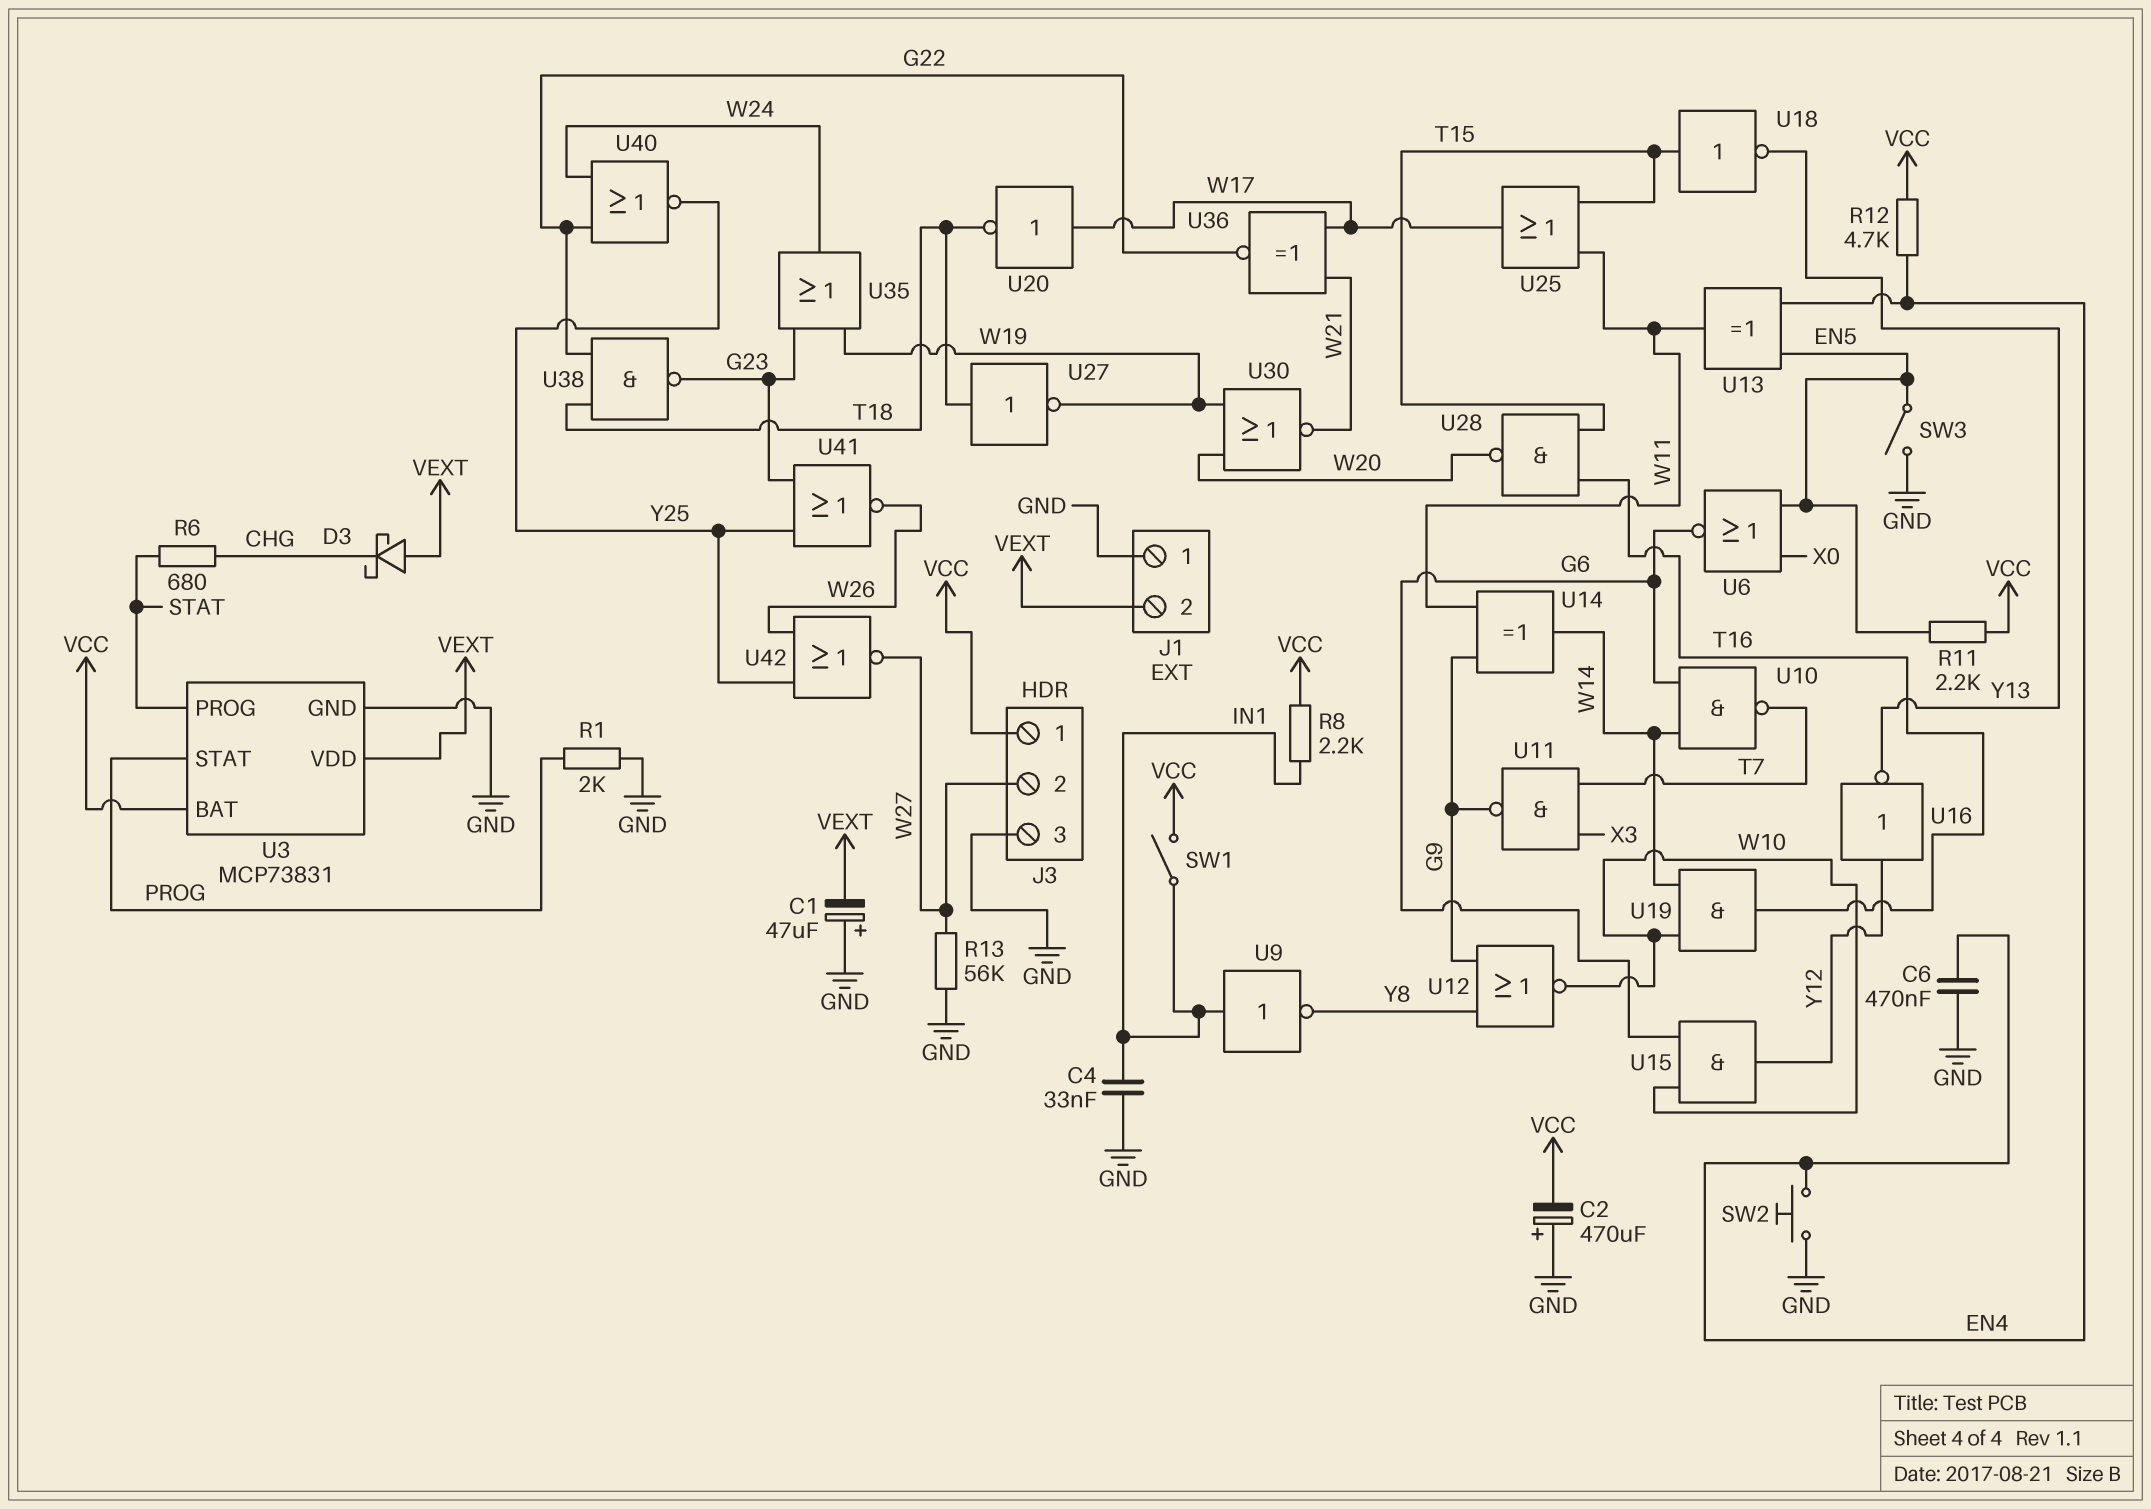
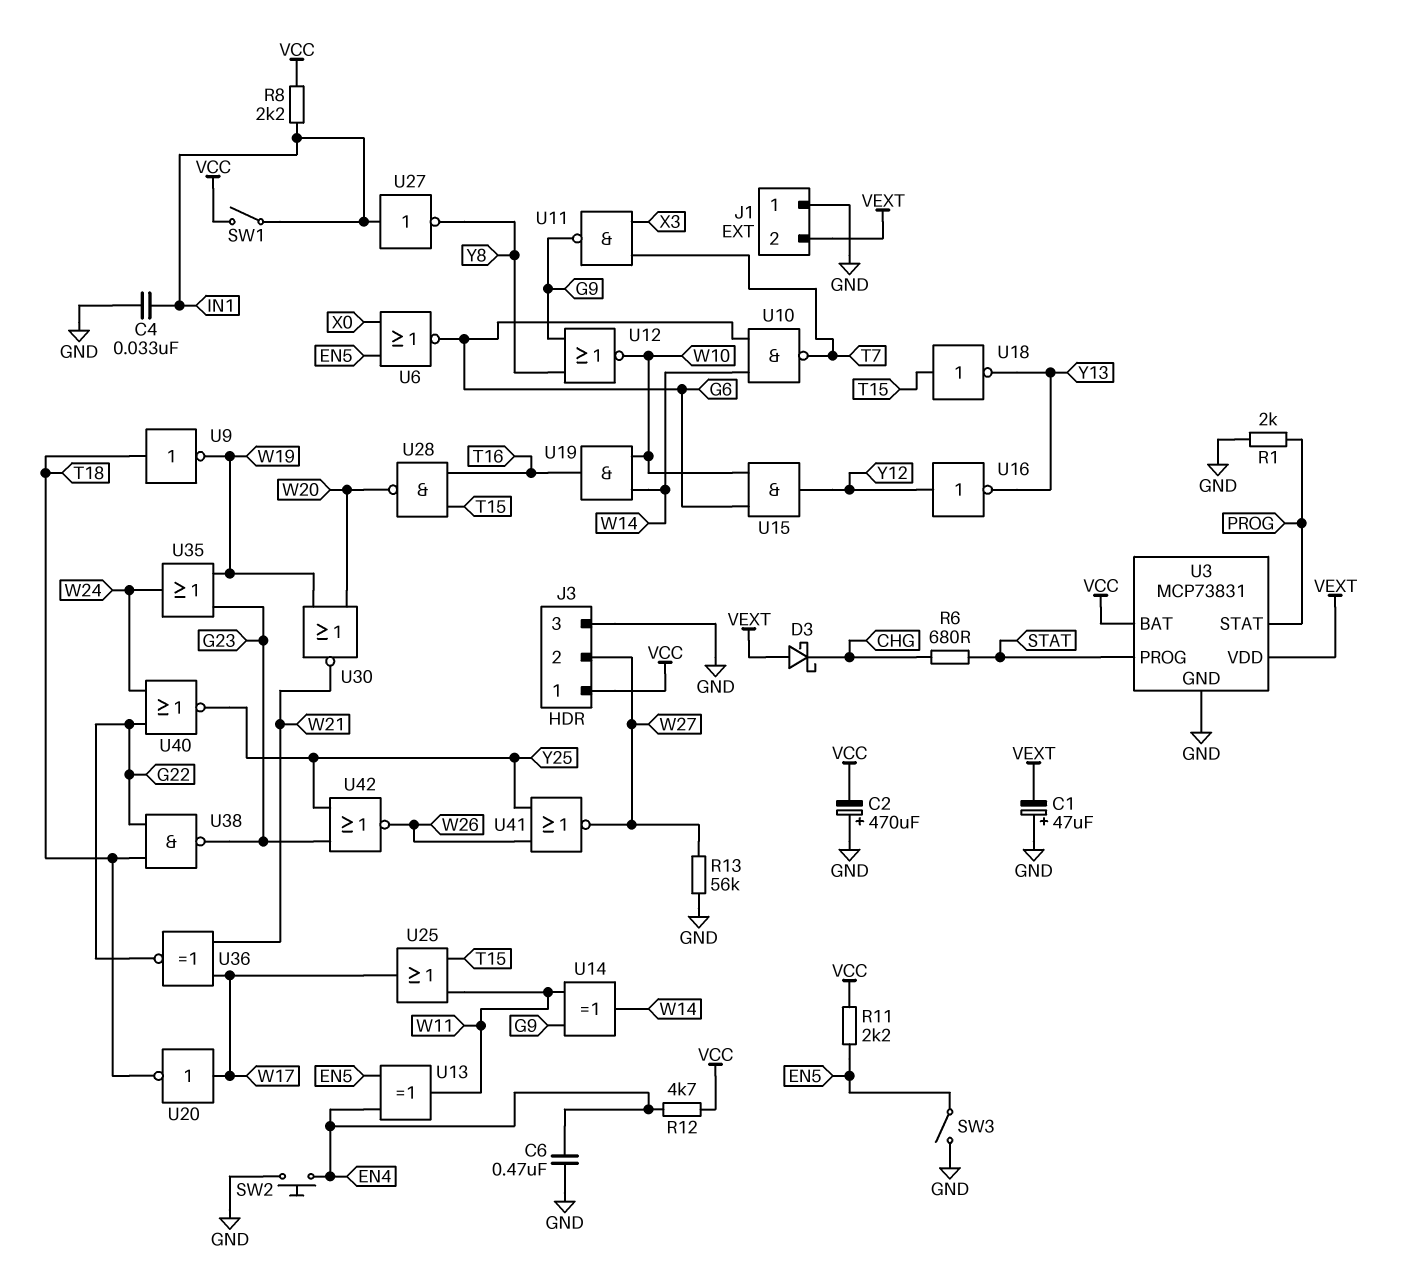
U9: NOT (in IN1, out Y8) -> NOT (in T18, out W19)
U27: NOT (in T18, out W19) -> NOT (in IN1, out Y8)
U41: NOR (in G23, in Y25, out W26) -> NOR (in W26, in Y25, out W27)
U42: NOR (in W26, in Y25, out W27) -> NOR (in G23, in Y25, out W26)

